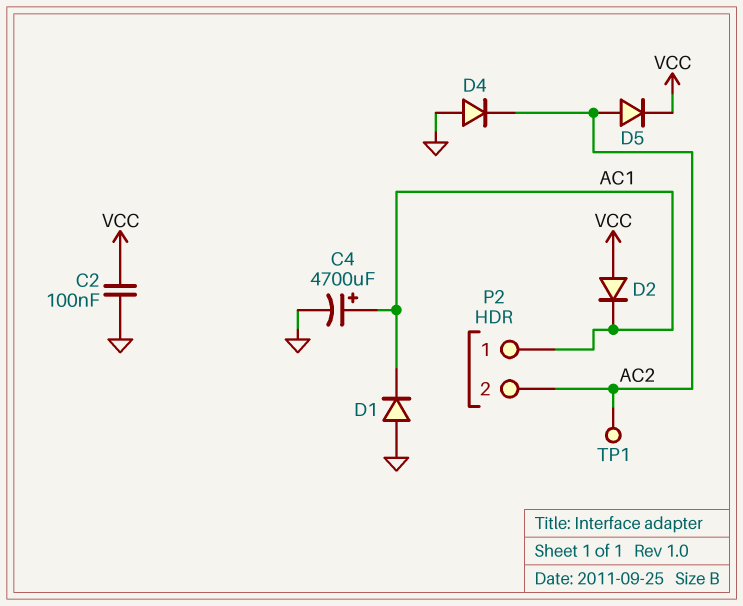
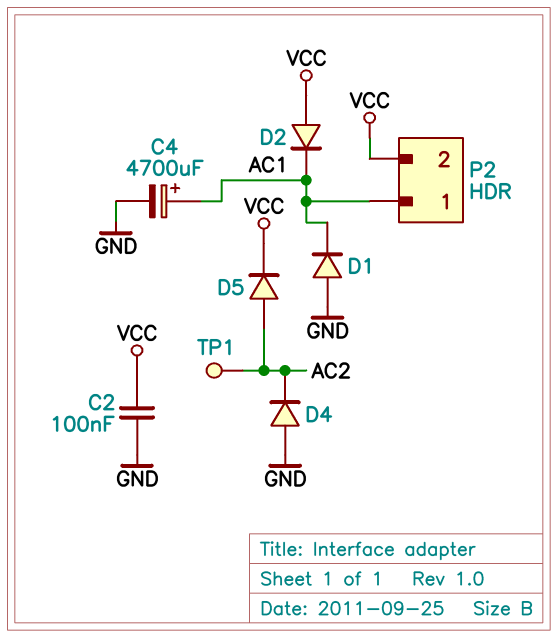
P2 pin 2: AC2 -> VCC

